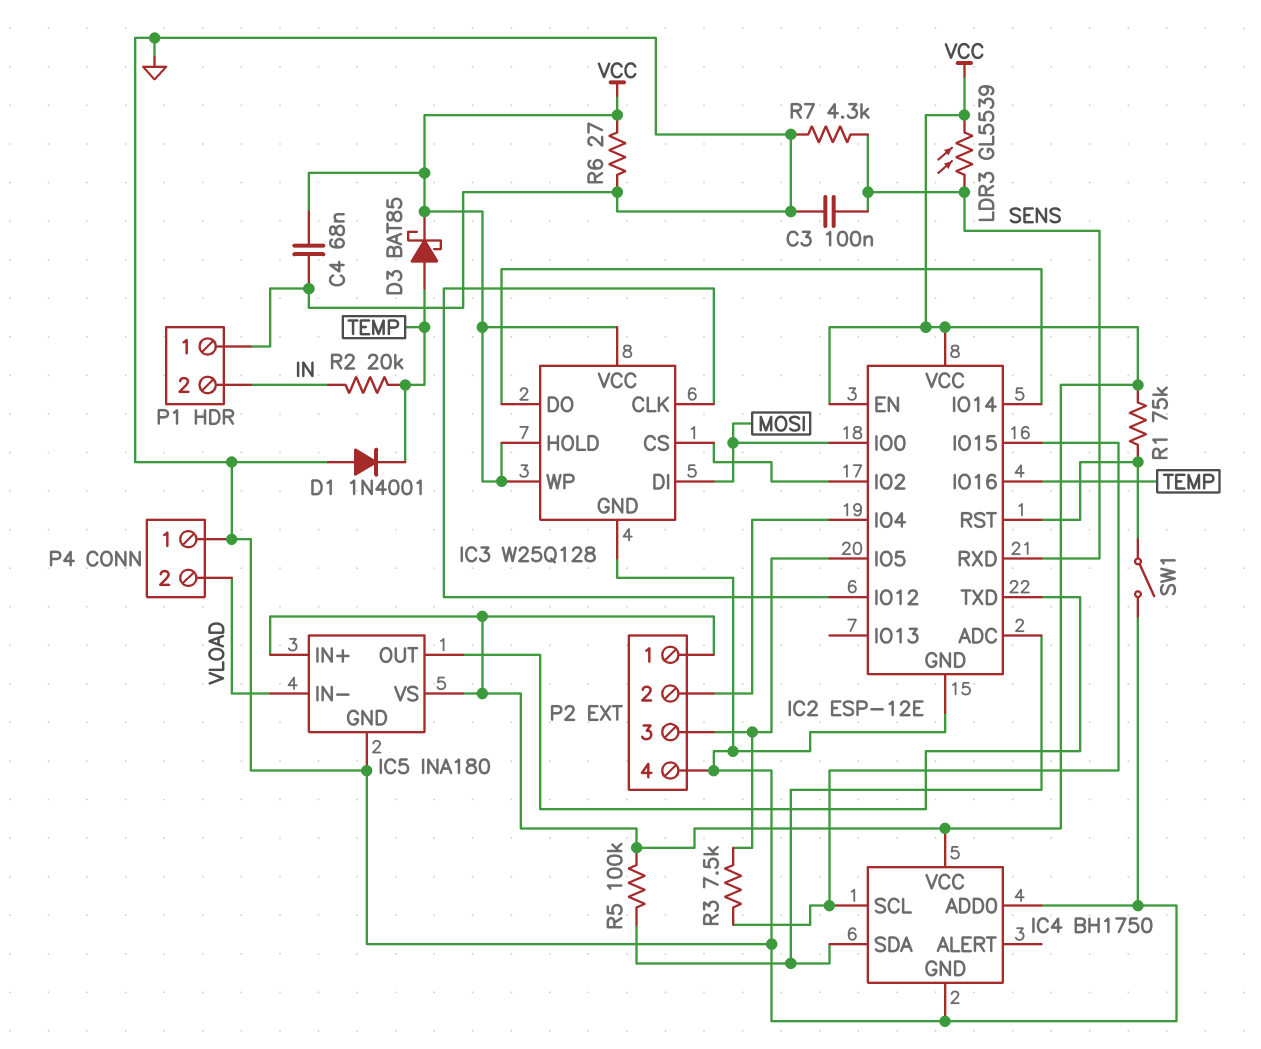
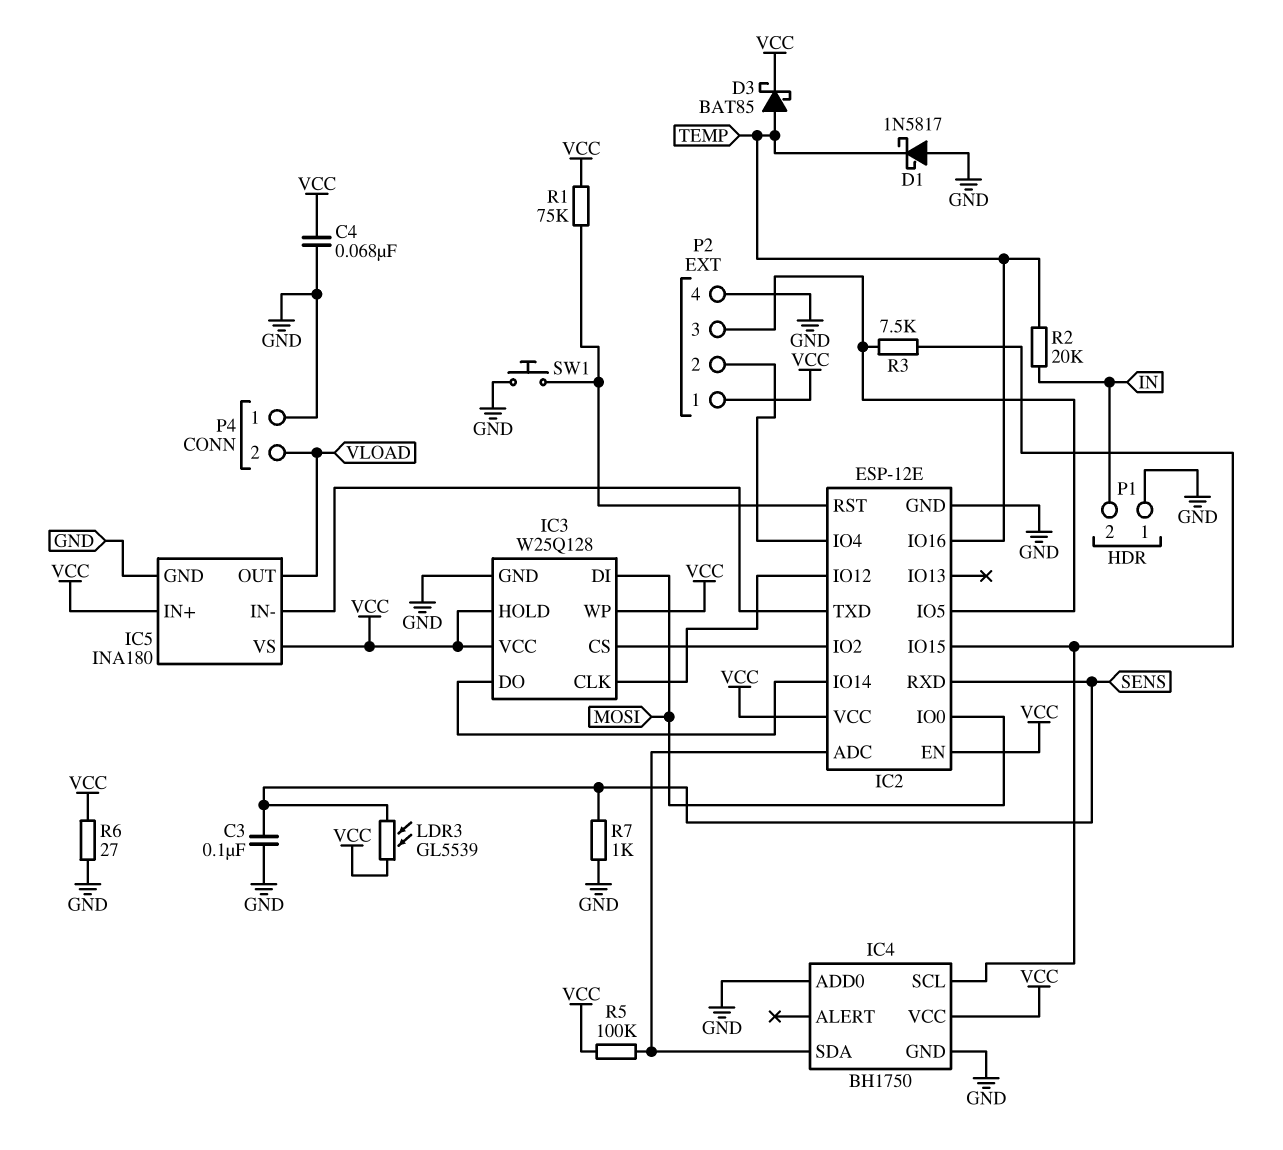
D1: diode 1N4001 (A GND, K TEMP) -> schottky 1N5817 (A GND, K TEMP)
IC5 pin IN-: VLOAD -> IC2/TXD
IC5 pin OUT: IC2/TXD -> VLOAD
R7: 4.3k (GND, SENS) -> 1k (GND, SENS)
SW1: switch (GND, IC2/RST) -> button (GND, IC2/RST)

